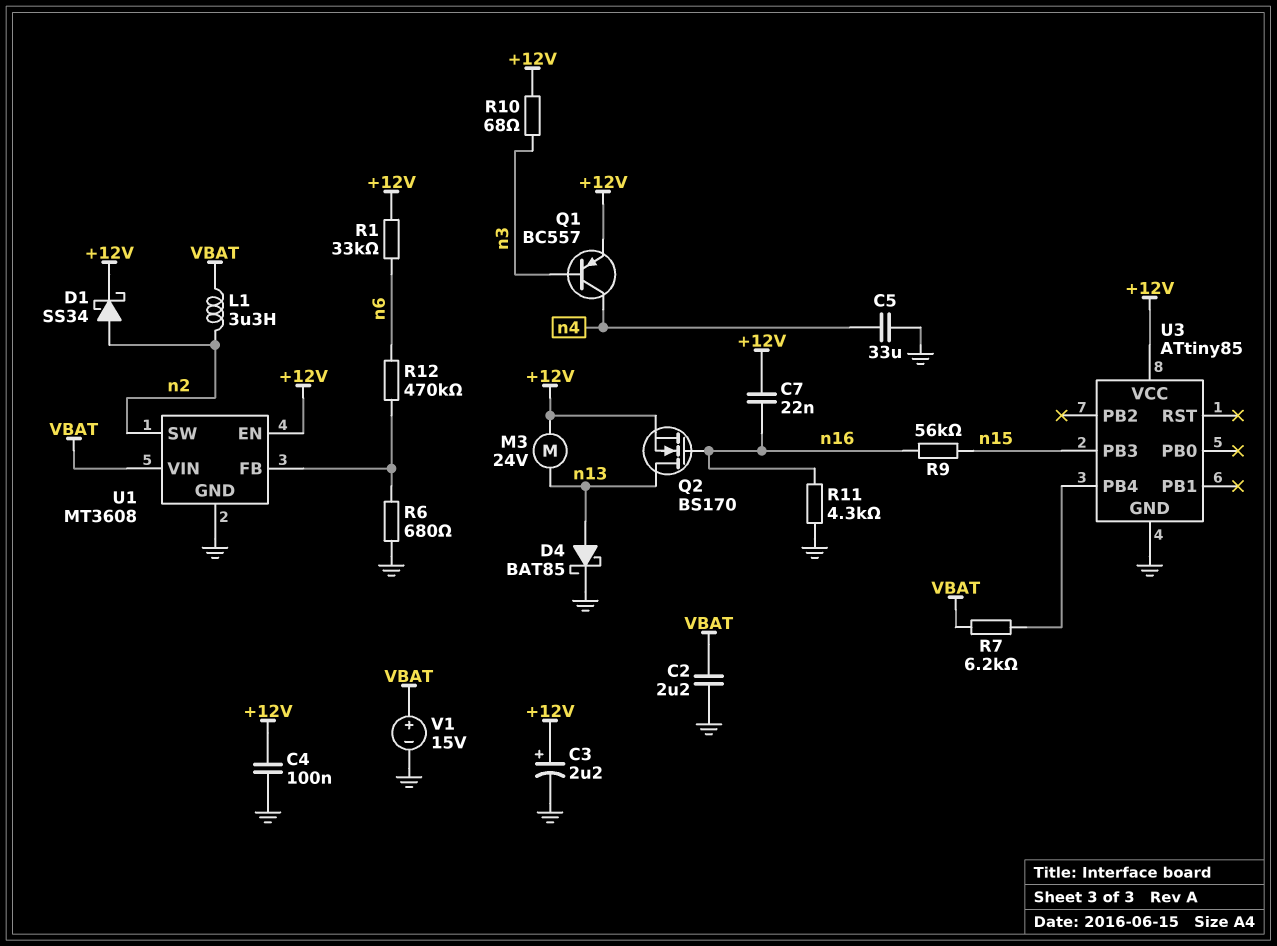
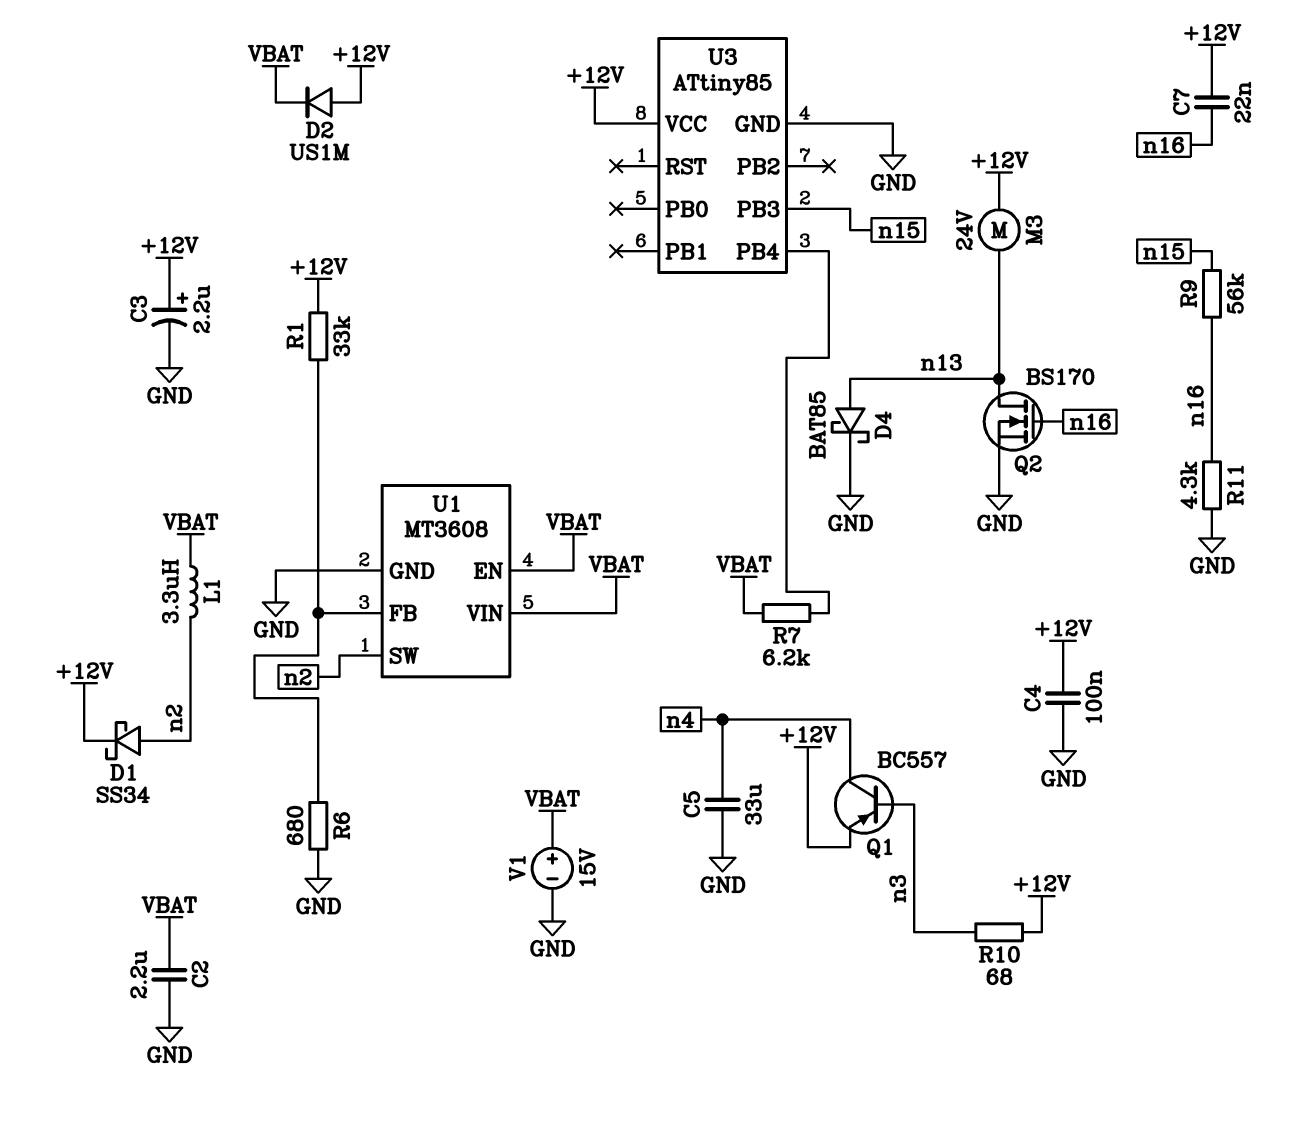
D2: none -> diode US1M (A +12V, K VBAT)
Q2: NMOS BS170 (G n16, D n13, S +12V) -> NMOS BS170 (G n16, D n13, S GND)
R1: 33k (+12V, n6) -> 33k (+12V, U1/FB)
R12: 470k (U1/FB, n6) -> none
U1 pin EN: +12V -> VBAT

